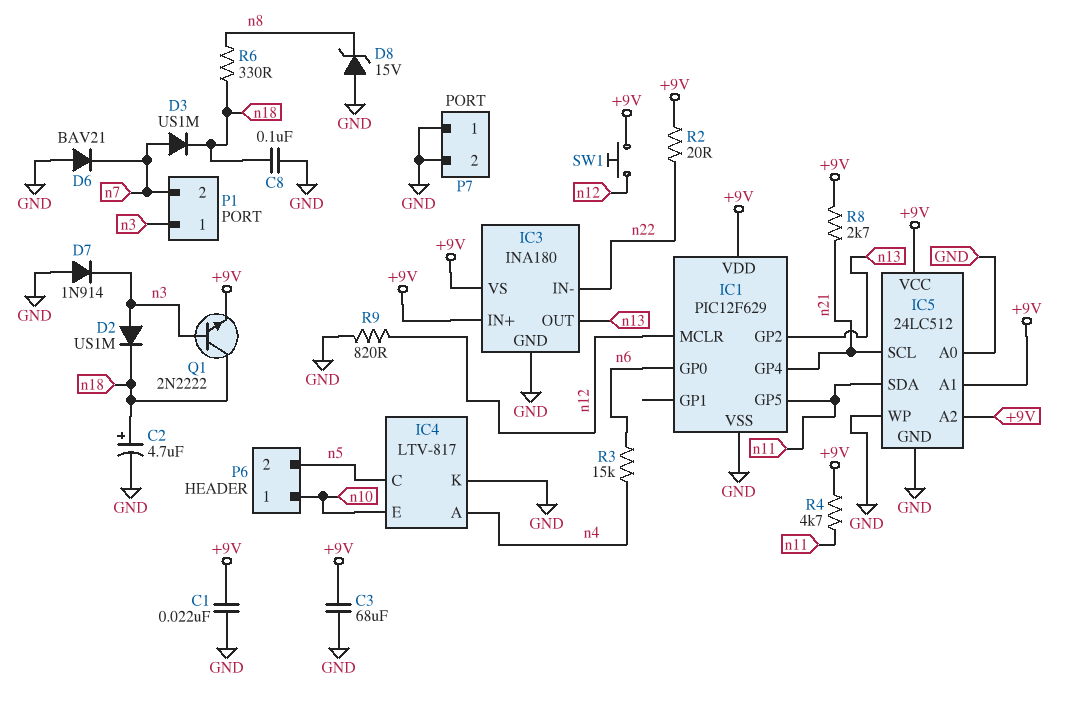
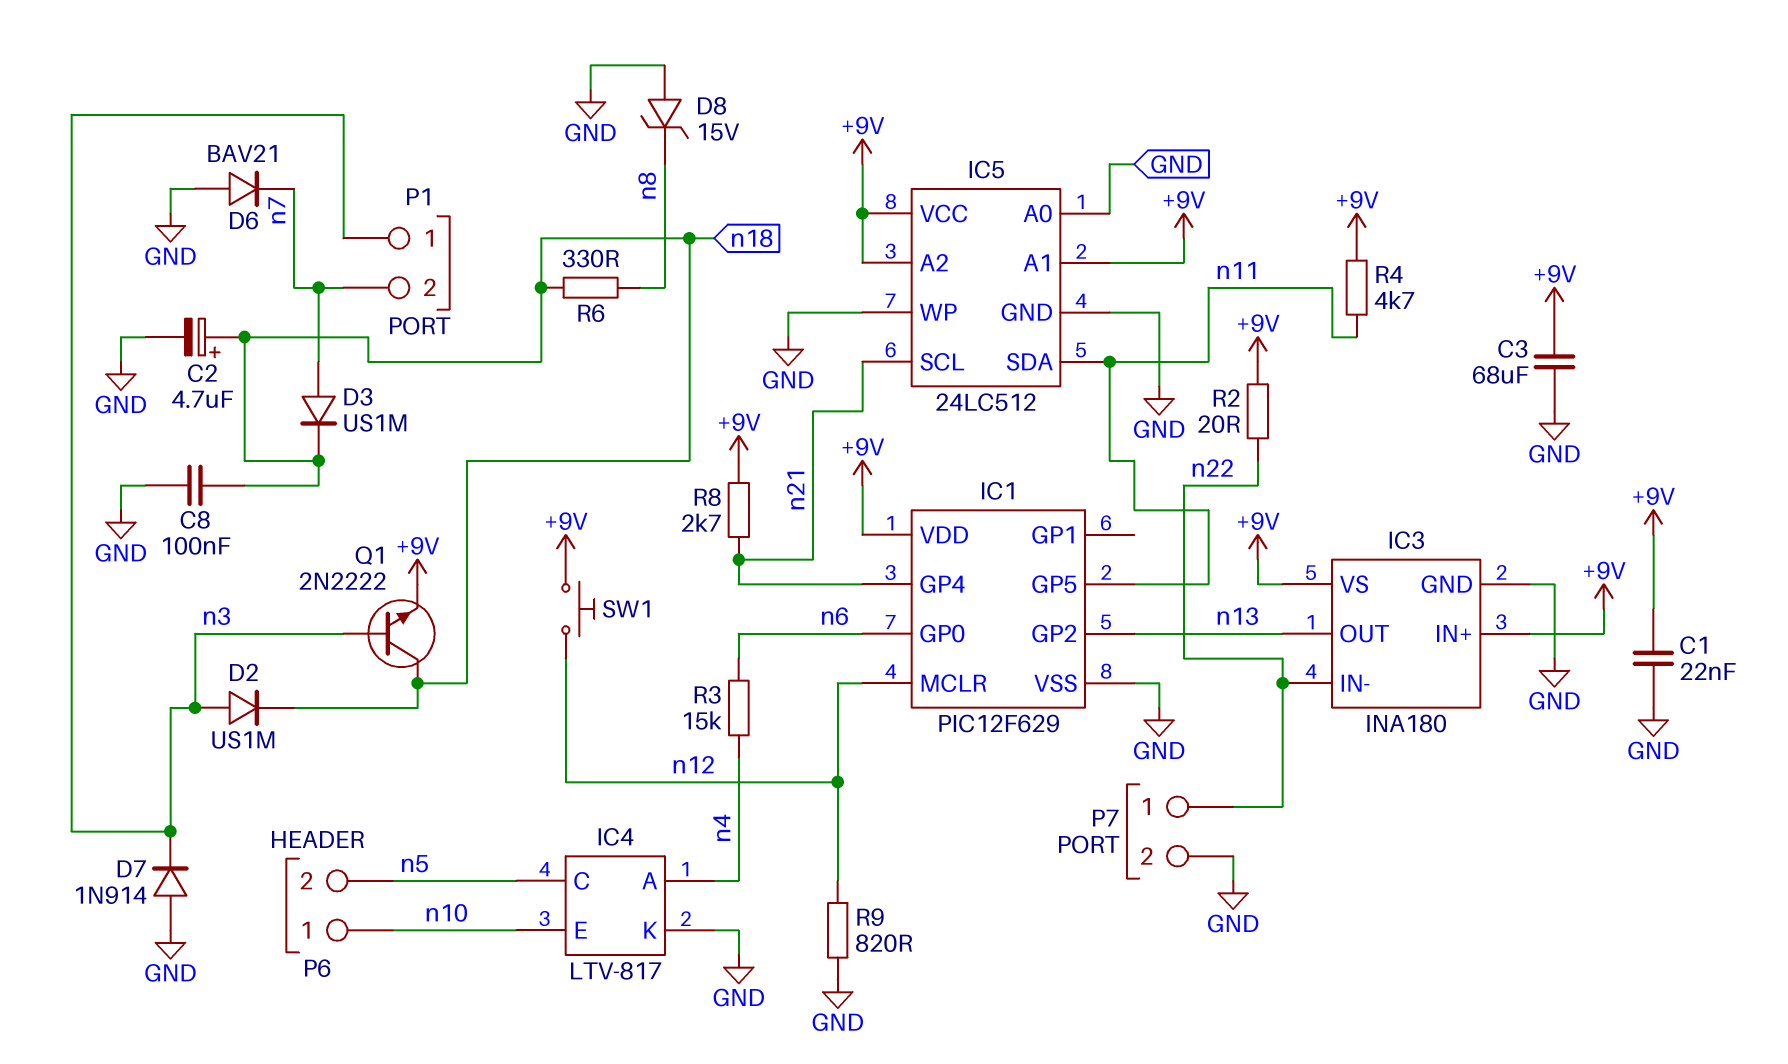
P7 pin 1: GND -> n22

